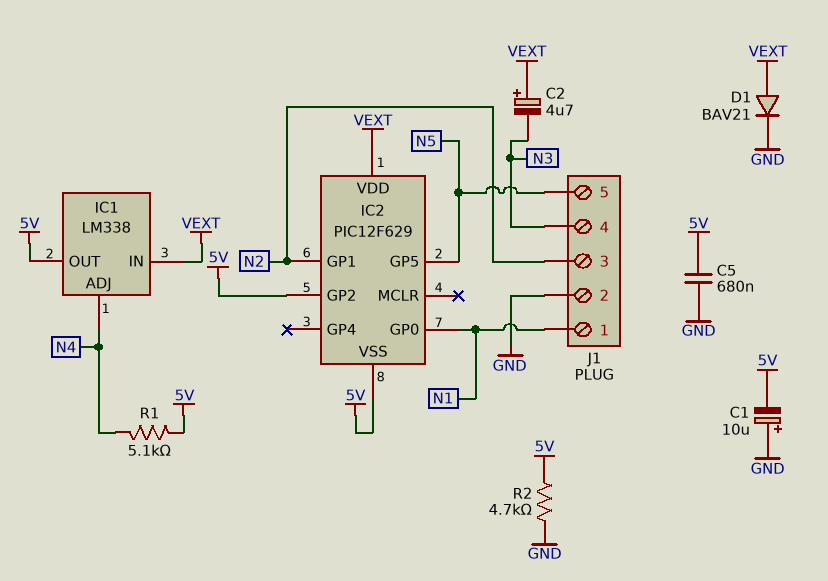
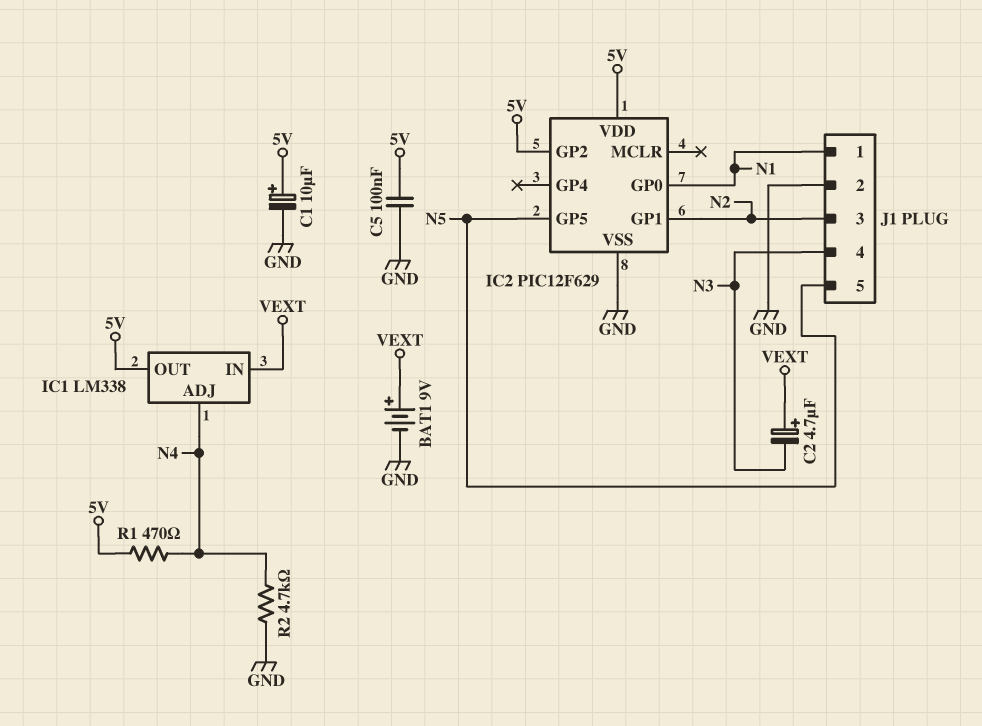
BAT1: none -> 9V (plus VEXT, minus GND)
C1: 10uF (plus GND, minus 5V) -> 10uF (plus 5V, minus GND)
C5: 680nF (5V, GND) -> 100nF (5V, GND)
D1: diode BAV21 (A VEXT, K GND) -> none
IC2 pin VDD: VEXT -> 5V
IC2 pin VSS: 5V -> GND
R1: 5.1k (5V, N4) -> 470 (5V, N4)
R2: 4.7k (5V, GND) -> 4.7k (GND, N4)

